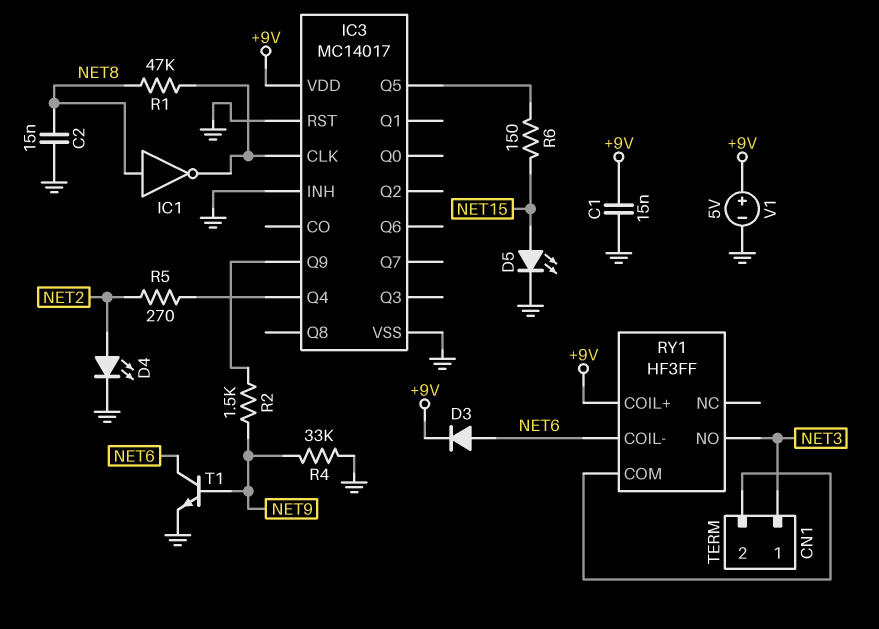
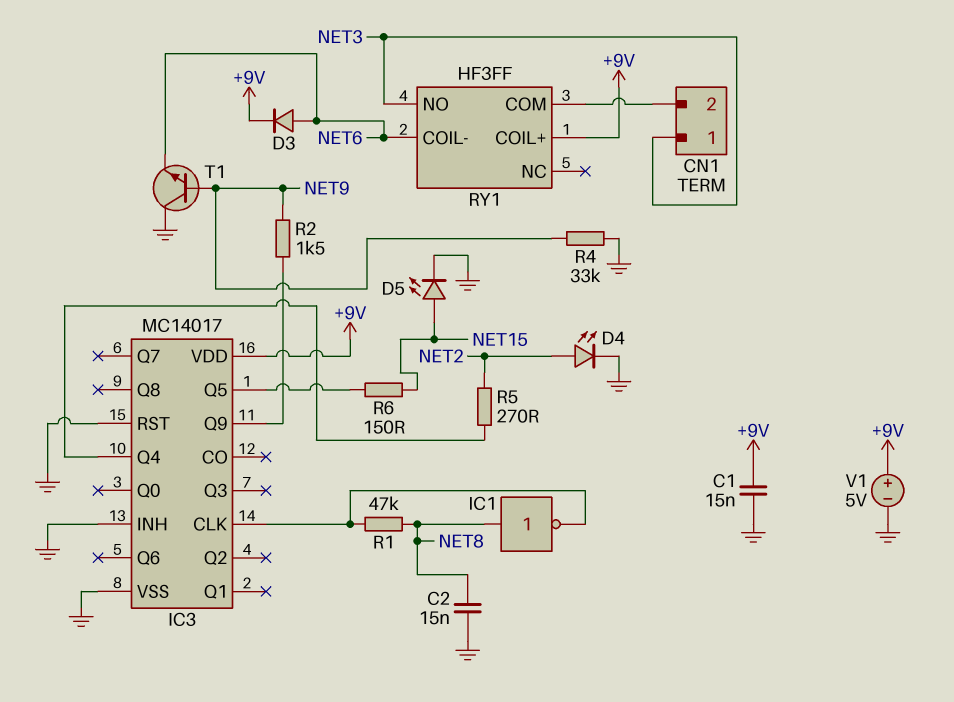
T1: NPN (B NET9, C NET6, E GND) -> NPN (B NET9, C GND, E NET6)

